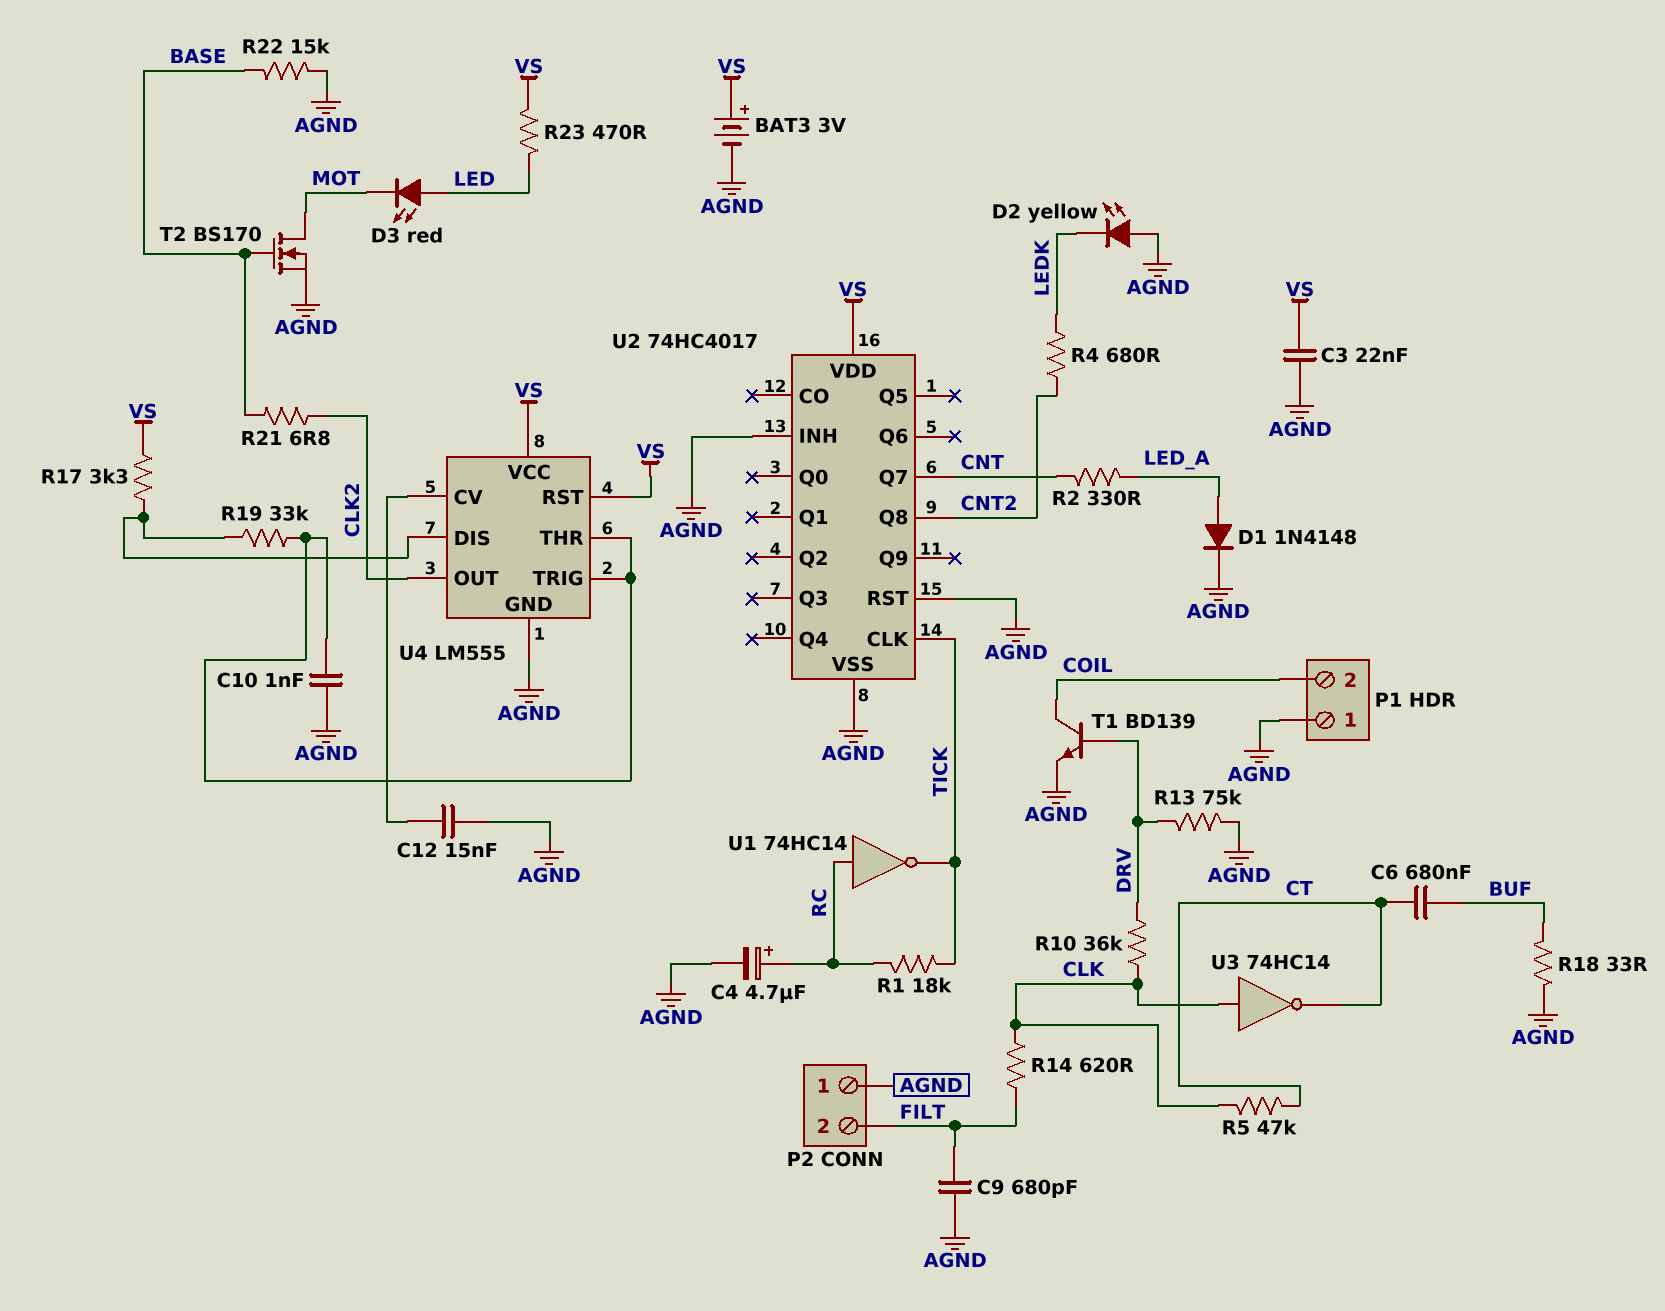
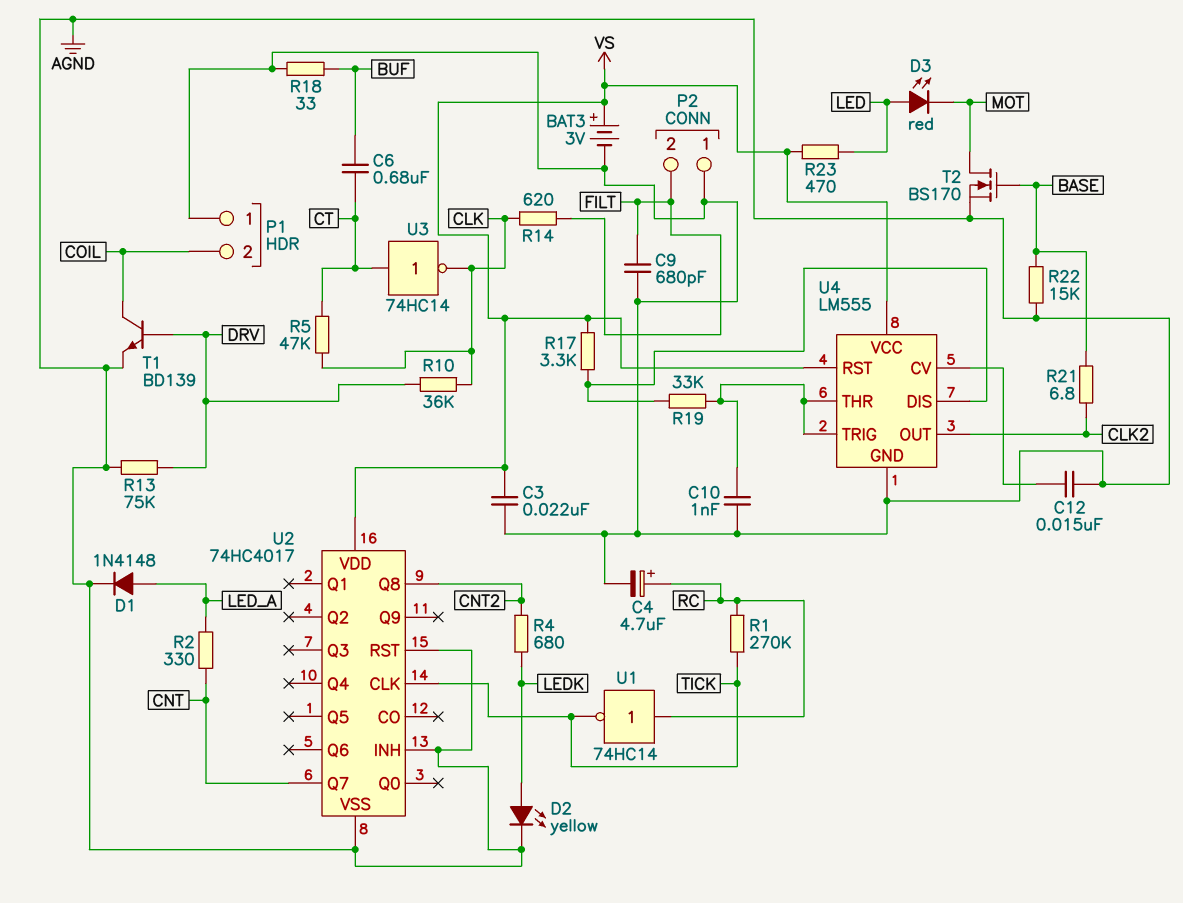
D2: LED yellow (A AGND, K LEDK) -> LED yellow (A LEDK, K AGND)
R1: 18k (RC, TICK) -> 270k (RC, TICK)
U3: NOT 74HC14 (in CLK, out CT) -> NOT 74HC14 (in CT, out CLK)

